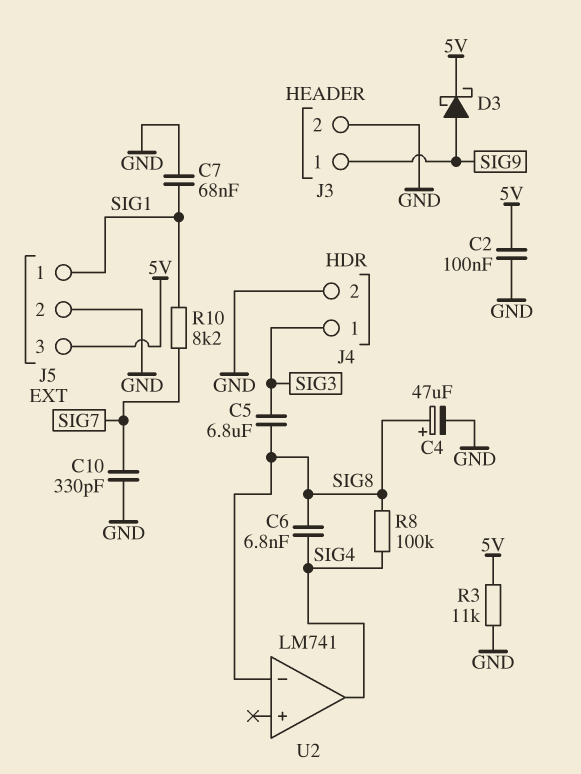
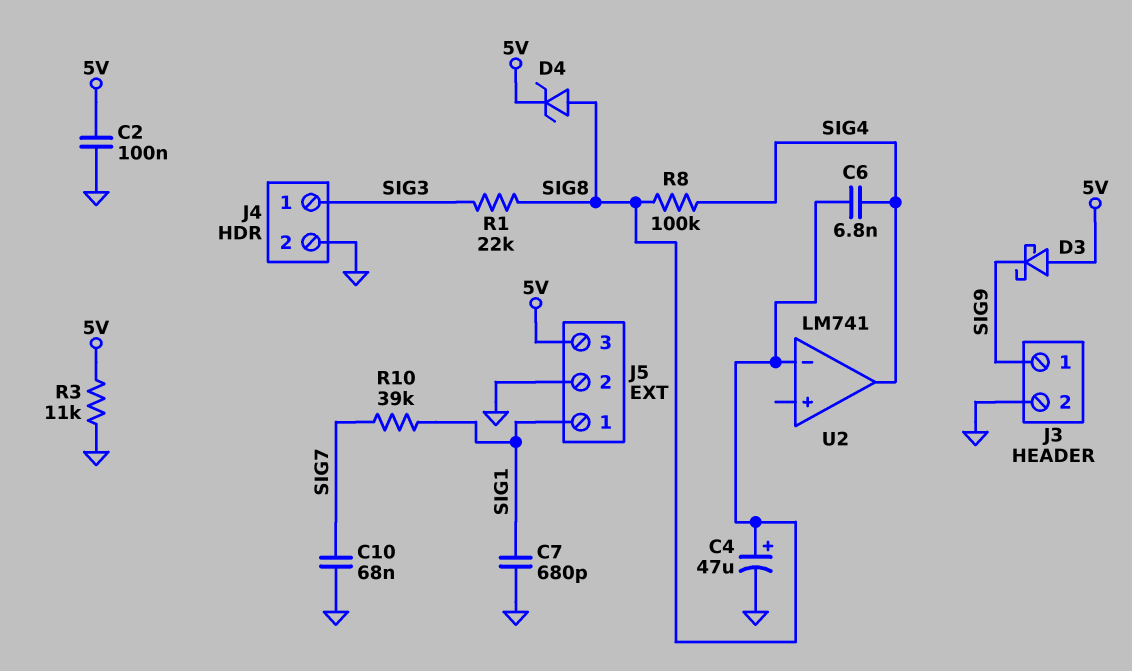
C5: 6.8uF (SIG3, SIG8) -> none
C7: 68nF (GND, SIG1) -> 680pF (GND, SIG1)
C10: 330pF (GND, SIG7) -> 68nF (GND, SIG7)
D3: schottky (A SIG9, K 5V) -> schottky (A 5V, K SIG9)
D4: none -> zener (A SIG8, K 5V)
R1: none -> 22k (SIG3, SIG8)
R10: 8.2k (SIG1, SIG7) -> 39k (SIG1, SIG7)

